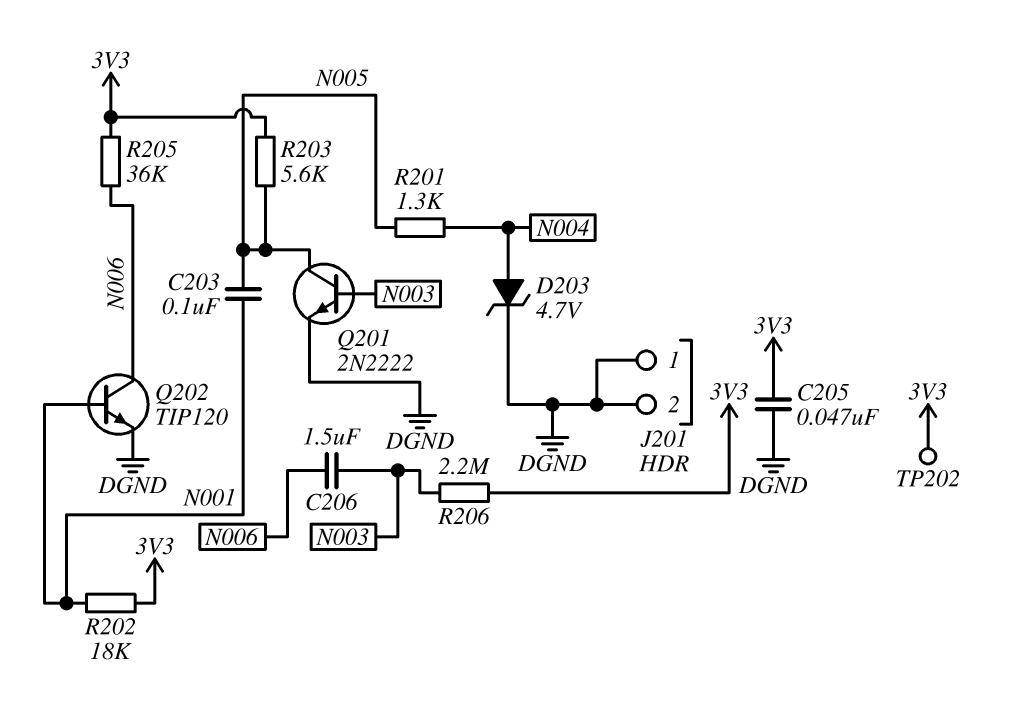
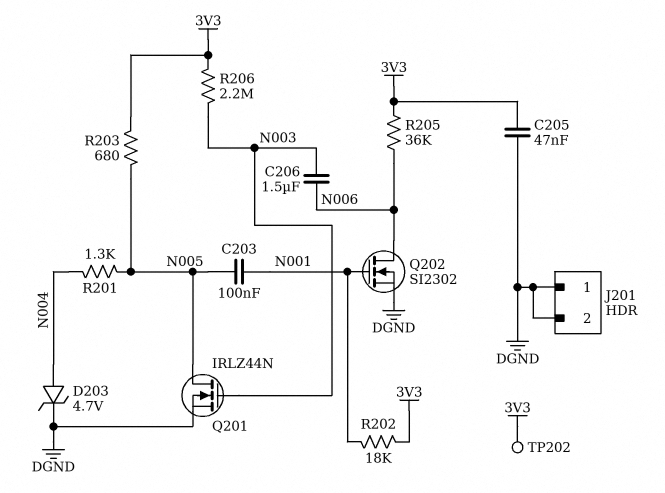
Q201: NPN 2N2222 (B N003, C N005, E DGND) -> NMOS IRLZ44N (G N003, D N005, S DGND)
Q202: NPN TIP120 (B N001, C N006, E DGND) -> NMOS SI2302 (G N001, D N006, S DGND)
R203: 5.6k (3V3, N005) -> 680 (3V3, N005)

